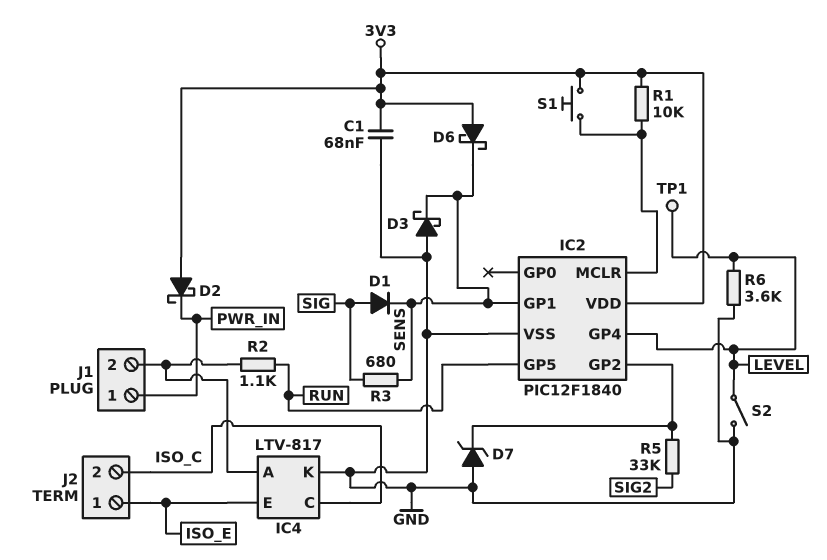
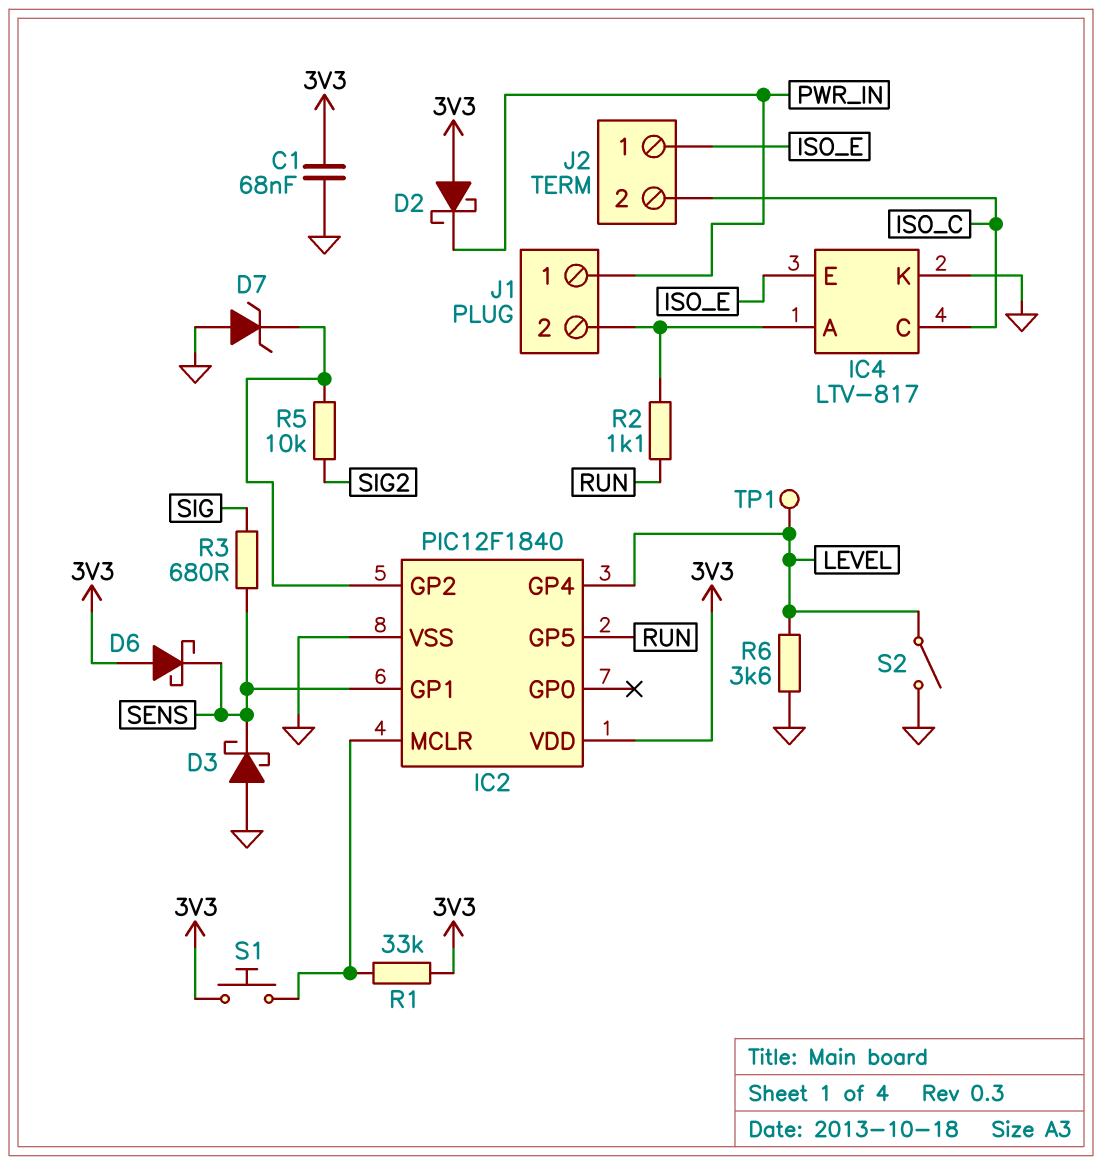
D1: diode (A SIG, K SENS) -> none
R1: 10k (3V3, IC2/MCLR) -> 33k (3V3, IC2/MCLR)
R5: 33k (IC2/GP2, SIG2) -> 10k (IC2/GP2, SIG2)

